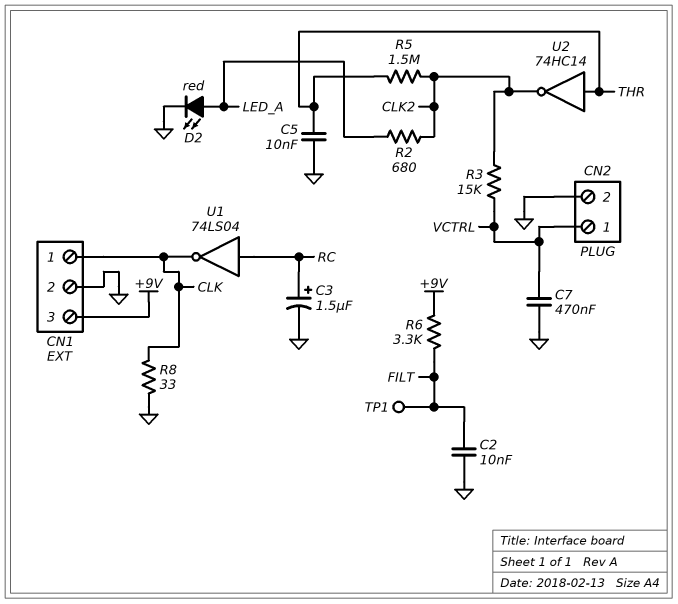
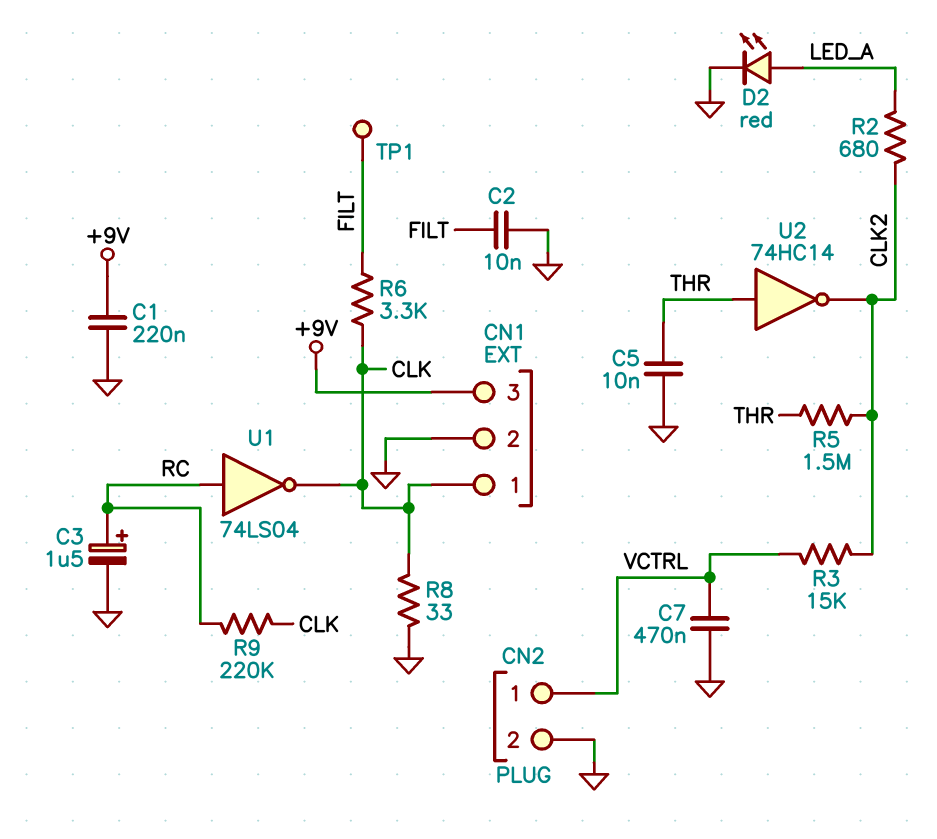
C1: none -> 220nF (+9V, GND)
R6: 3.3k (+9V, FILT) -> 3.3k (CLK, FILT)
R9: none -> 220k (CLK, RC)

